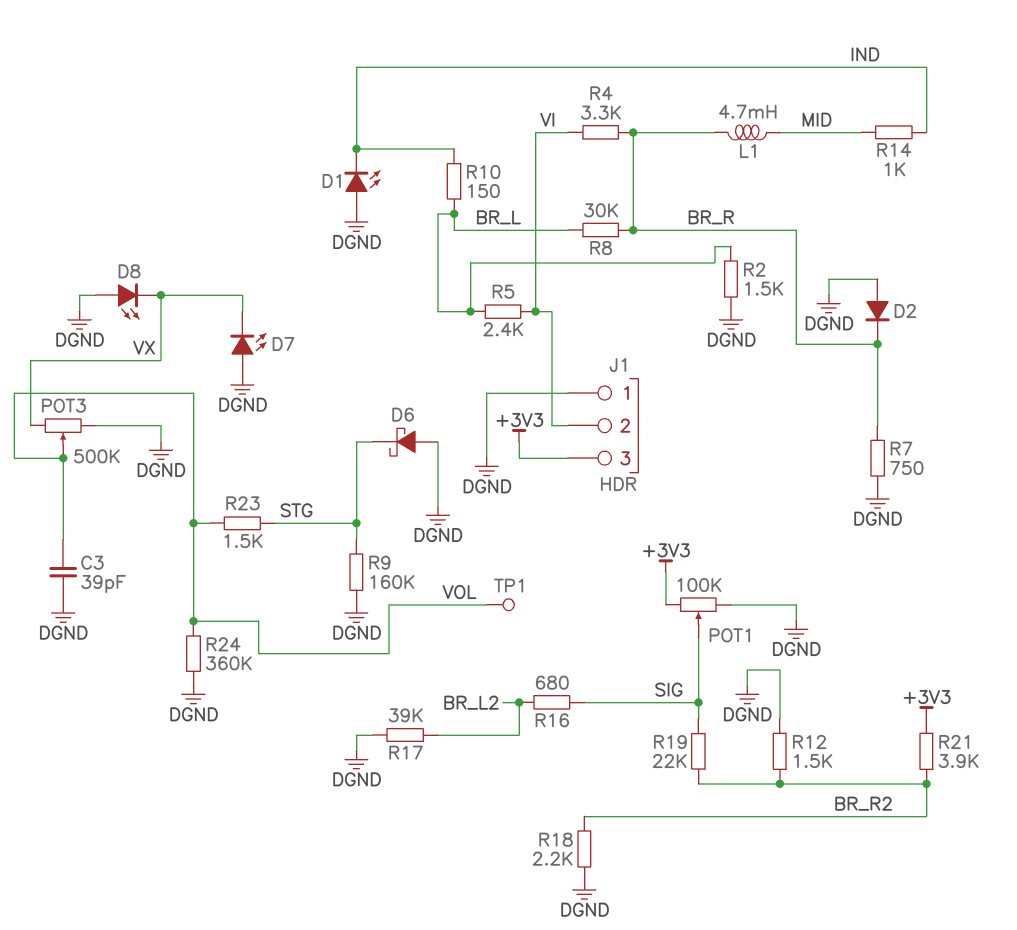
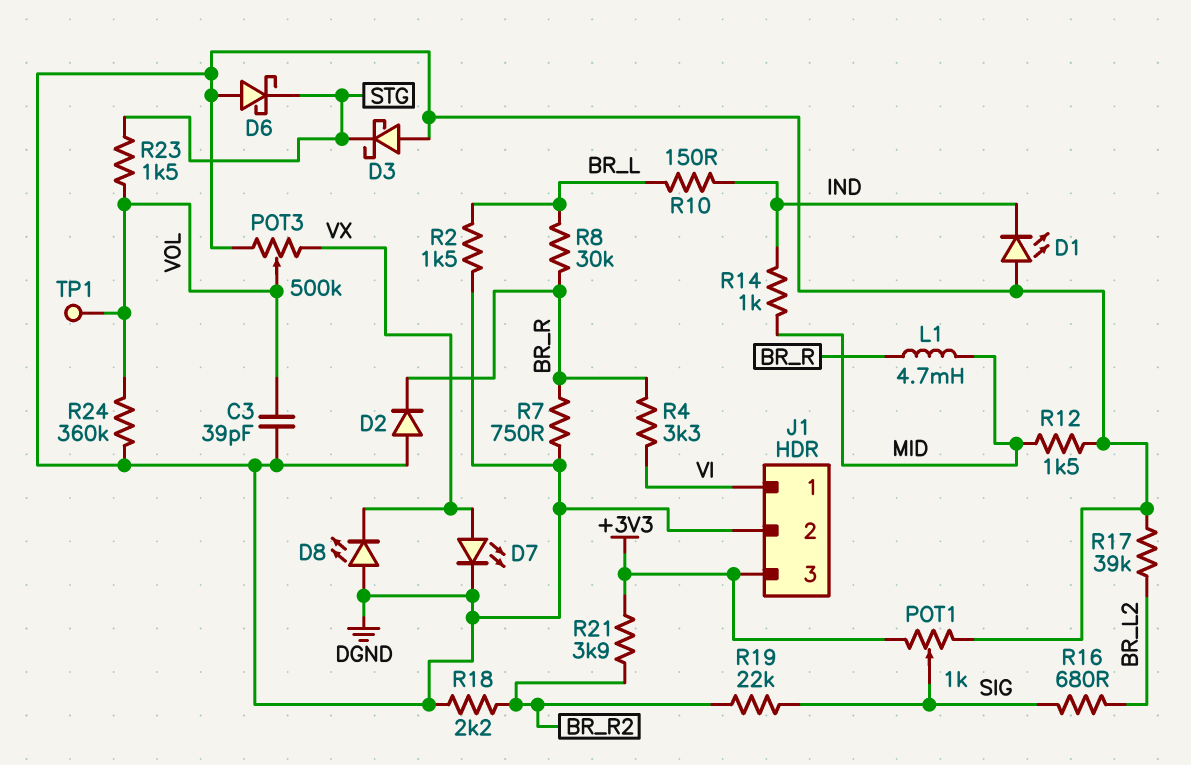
D3: none -> schottky (A DGND, K STG)
D7: LED (A DGND, K VX) -> LED (A VX, K DGND)
J1 pin 1: DGND -> VI
J1 pin 2: VI -> DGND
POT1: 100k (+3V3, DGND, wiper SIG) -> 1k (+3V3, DGND, wiper SIG)
R5: 2.4k (BR_L, VI) -> none
R9: 160k (DGND, STG) -> none
R12: 1.5k (BR_R2, DGND) -> 1.5k (DGND, MID)

